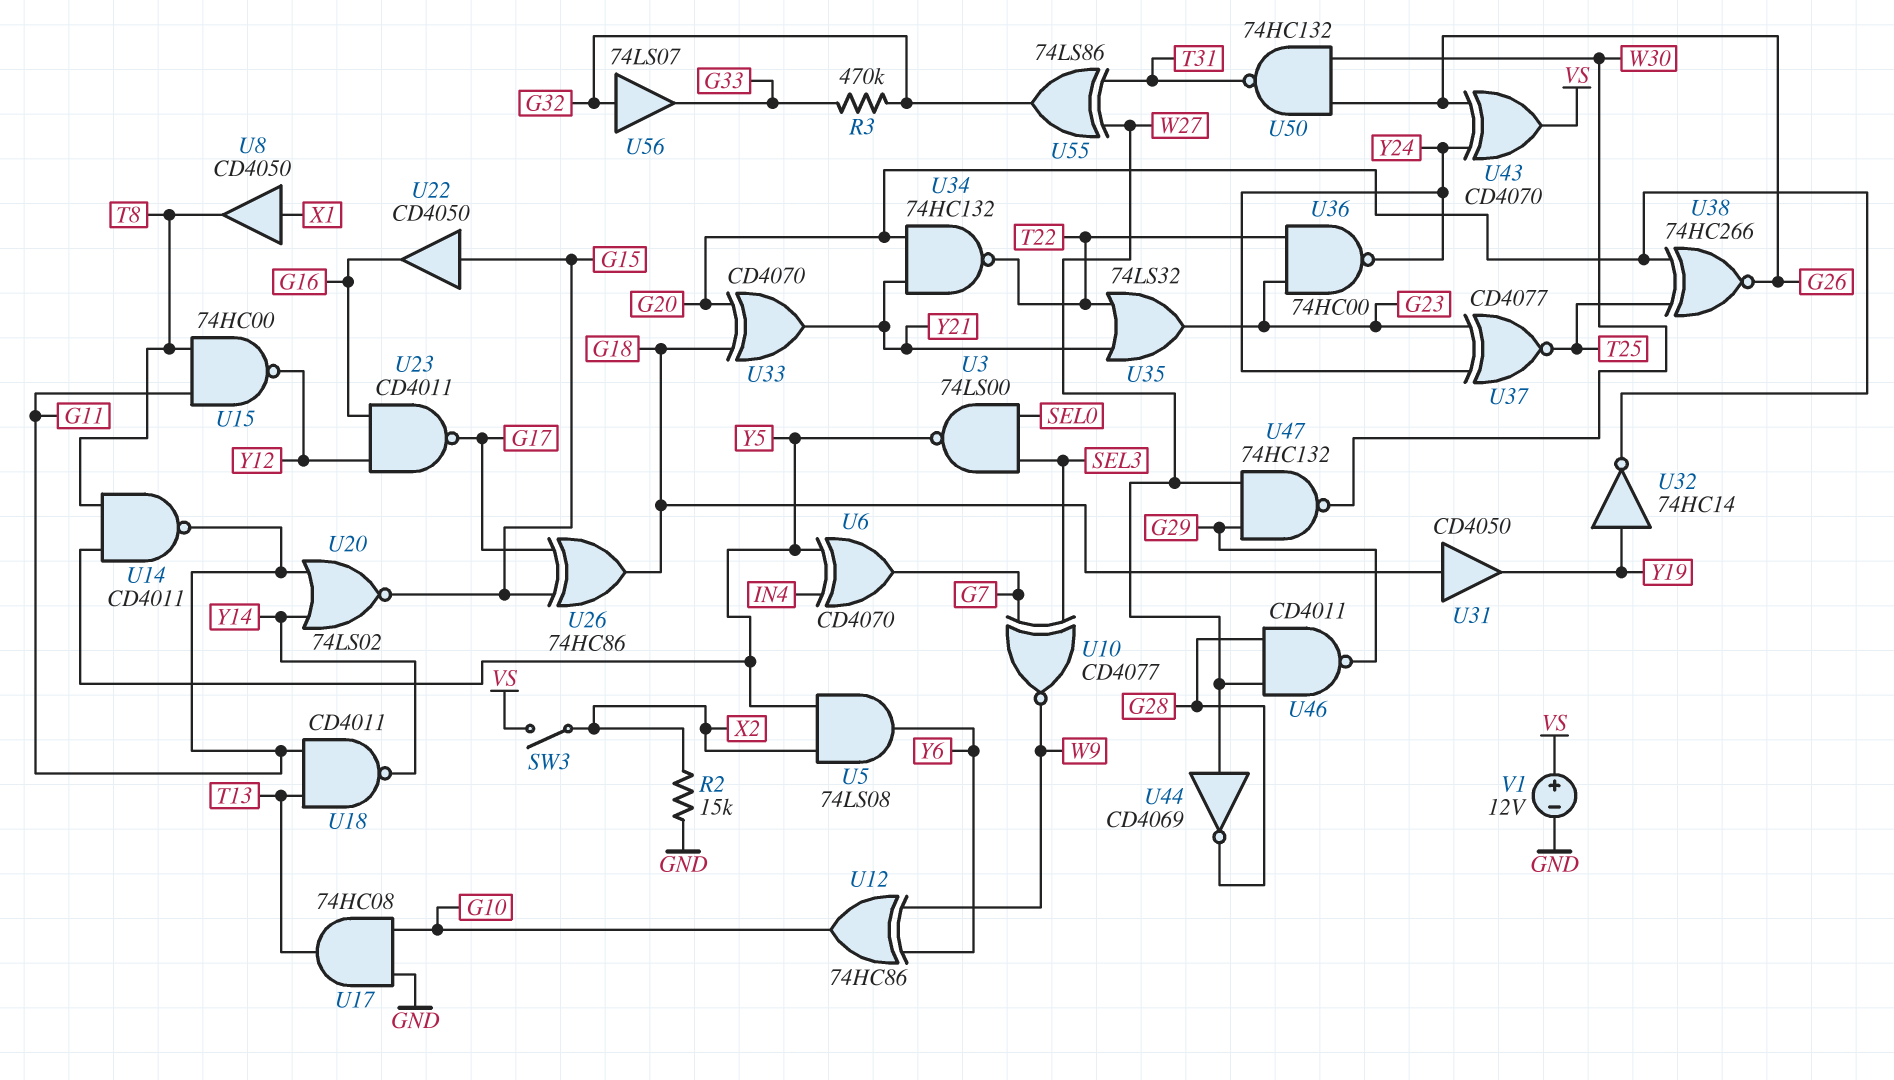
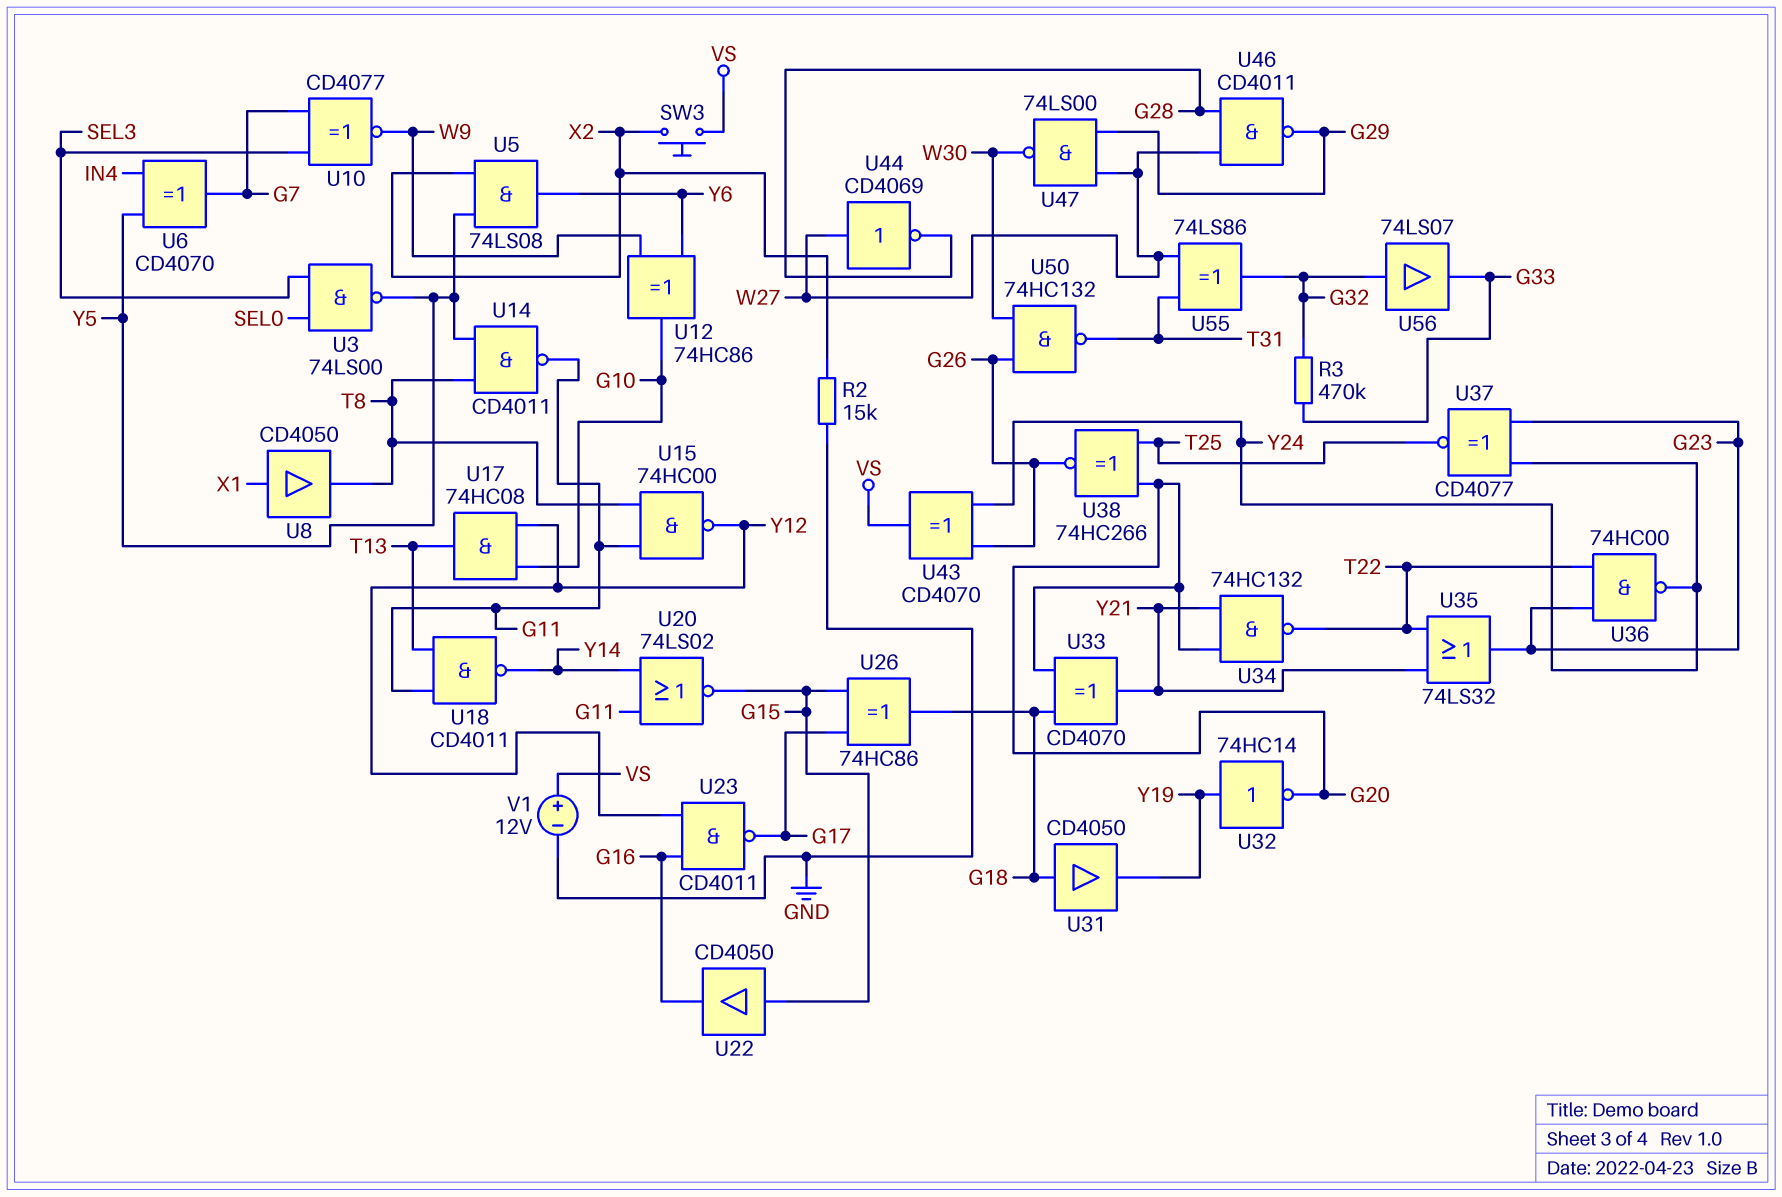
SW3: switch (VS, X2) -> button (VS, X2)
U17: AND 74HC08 (in G10, in GND, out T13) -> AND 74HC08 (in G10, in Y12, out T13)
U47: NAND 74HC132 (in G29, in W27, out W30) -> NAND 74LS00 (in G29, in W27, out W30)

